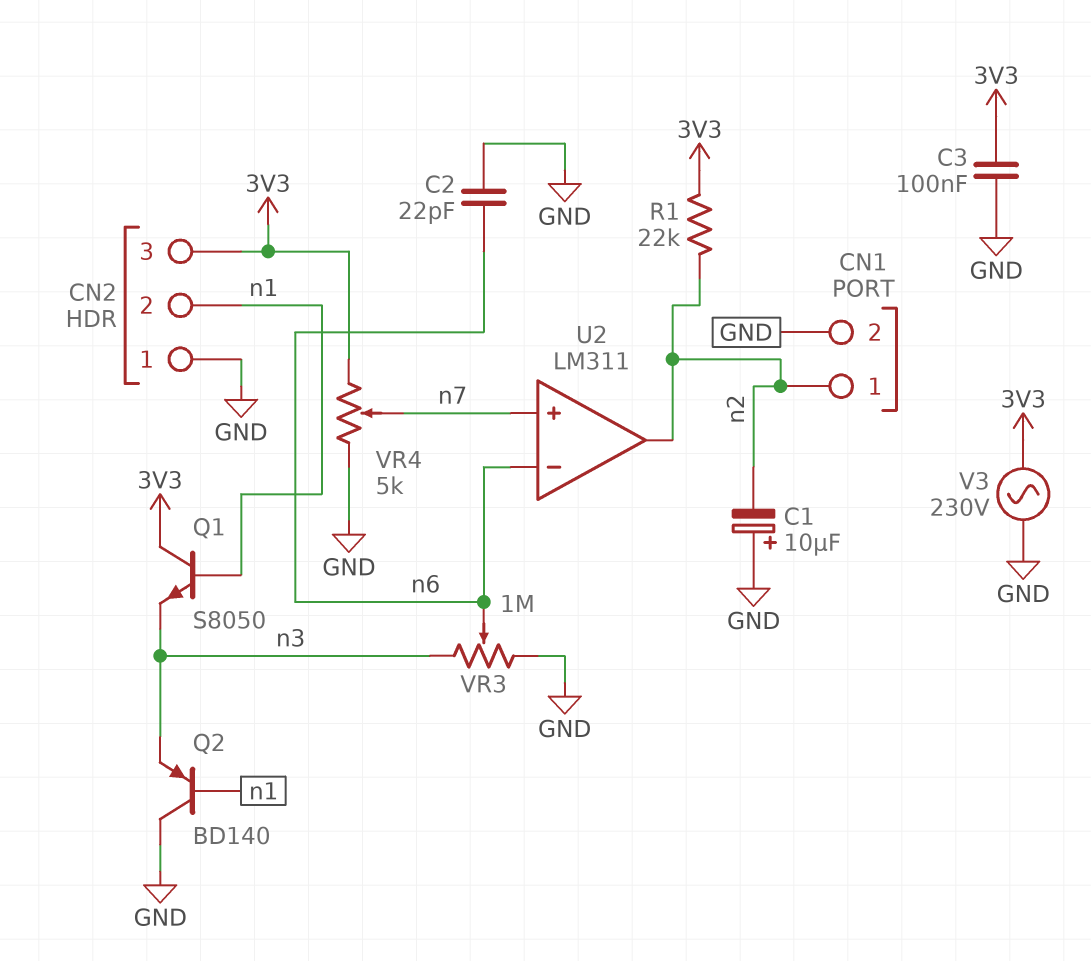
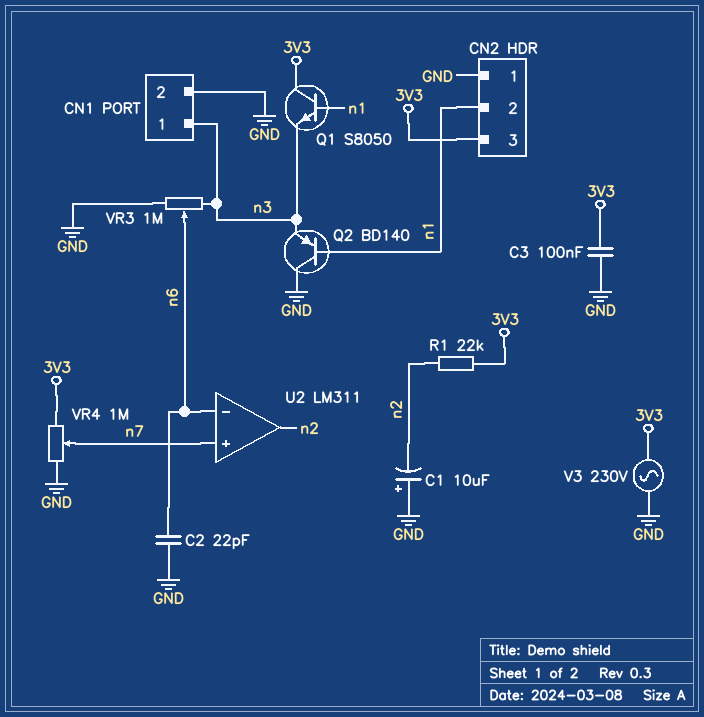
CN1 pin 1: n2 -> n3
VR4: 5k (3V3, GND, wiper n7) -> 1M (3V3, GND, wiper n7)

